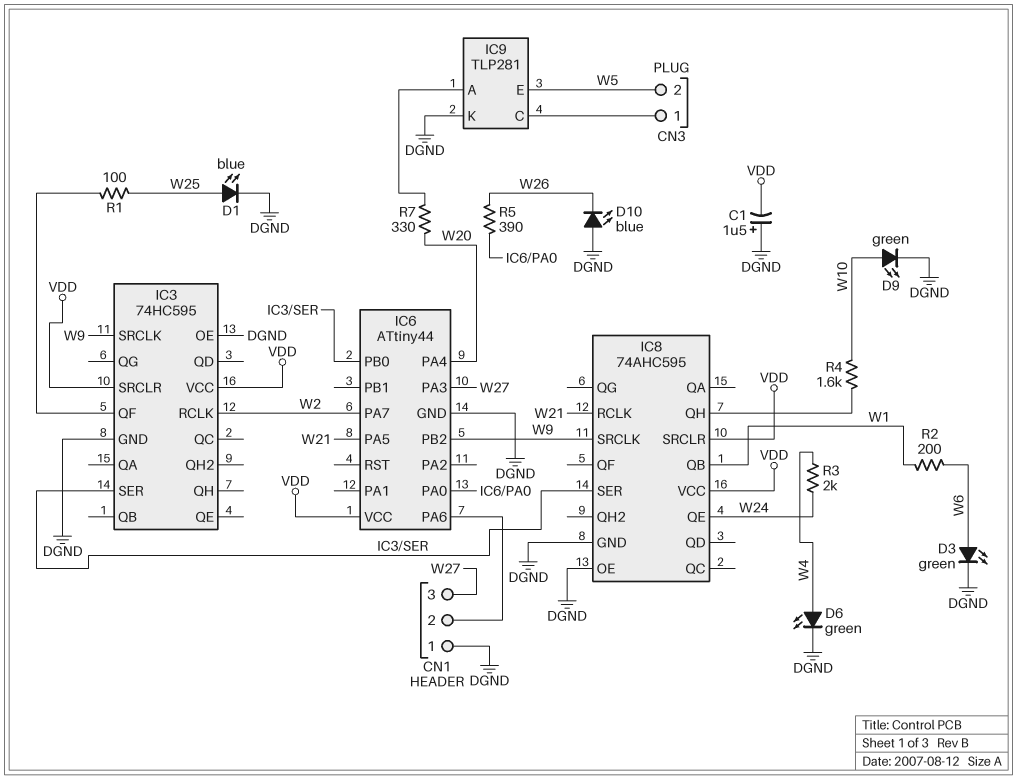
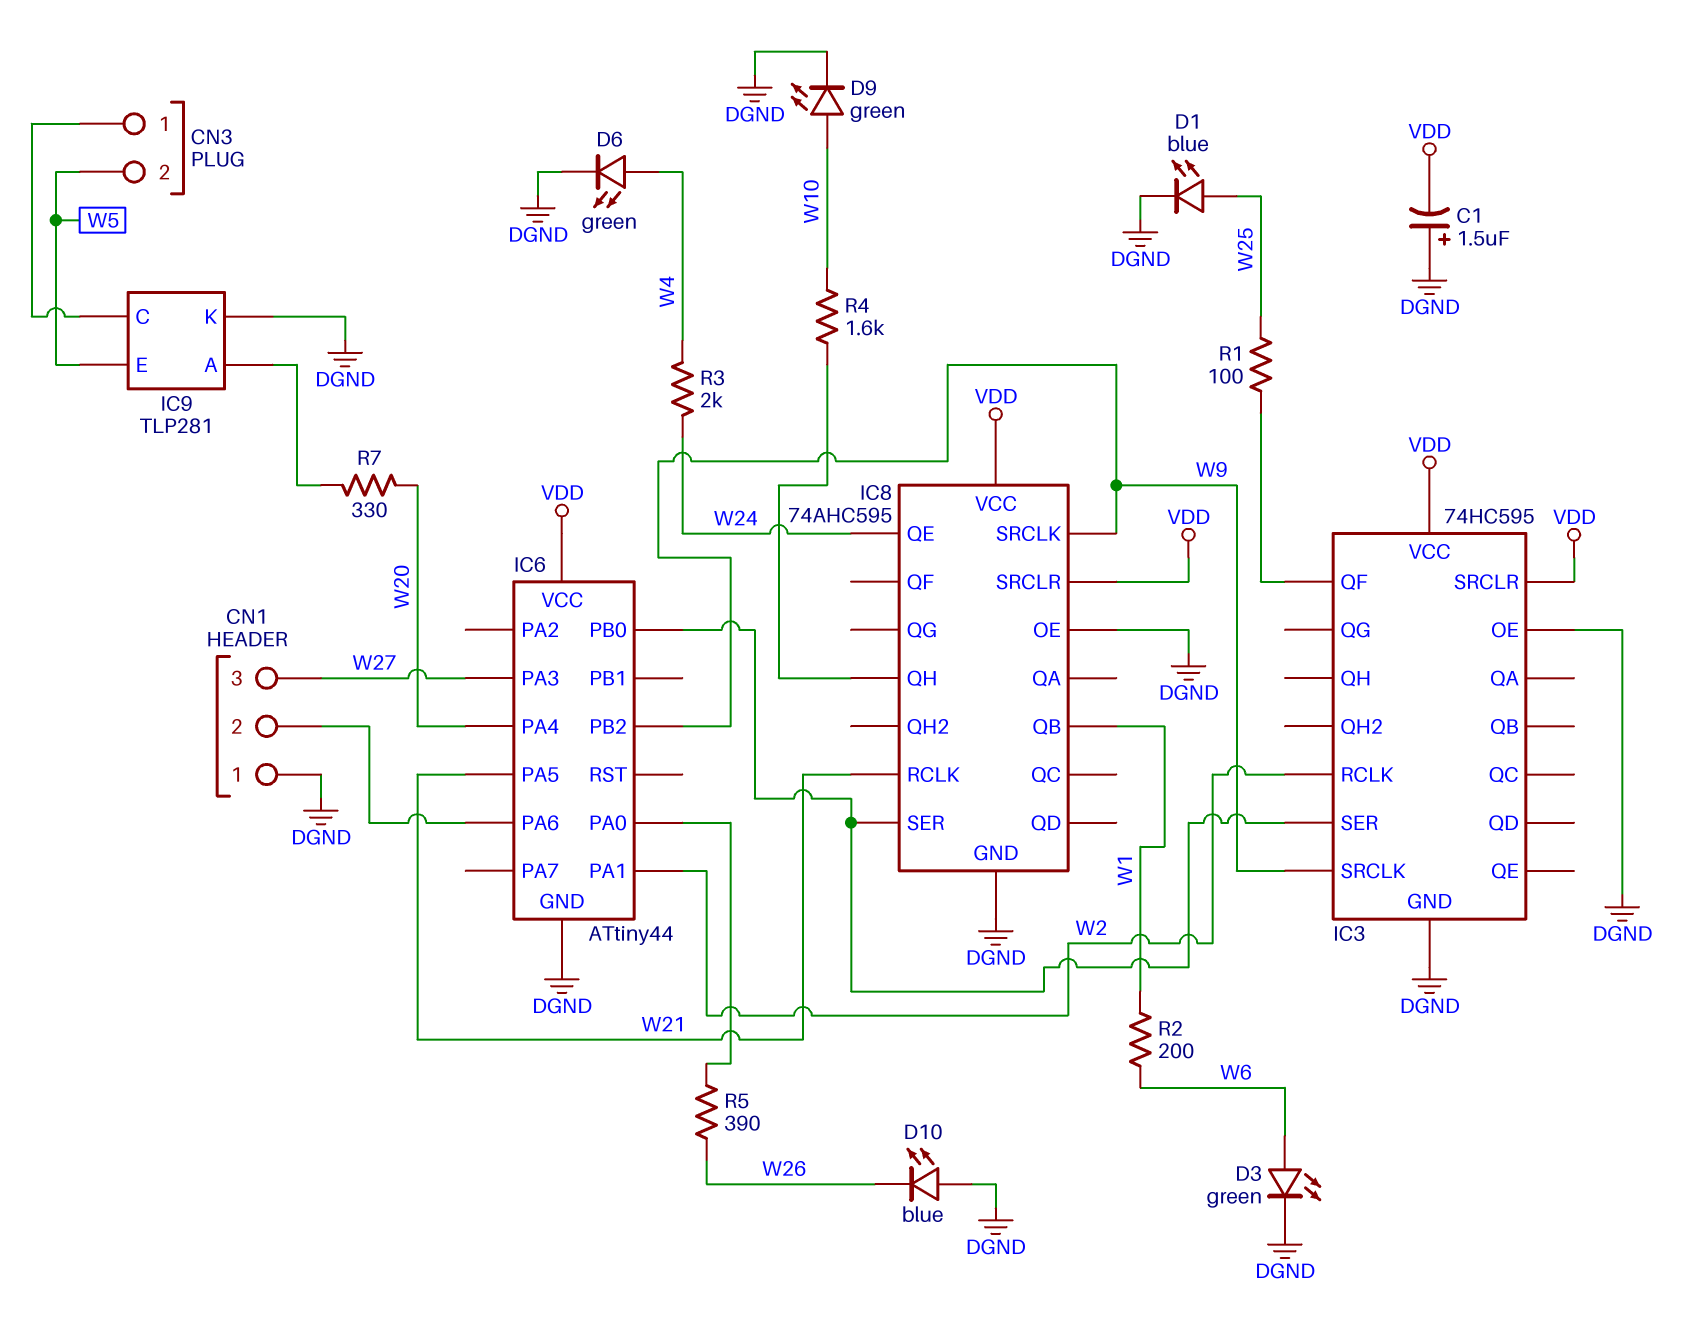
IC6 pin PA1: none -> W2
IC6 pin PA7: W2 -> none

